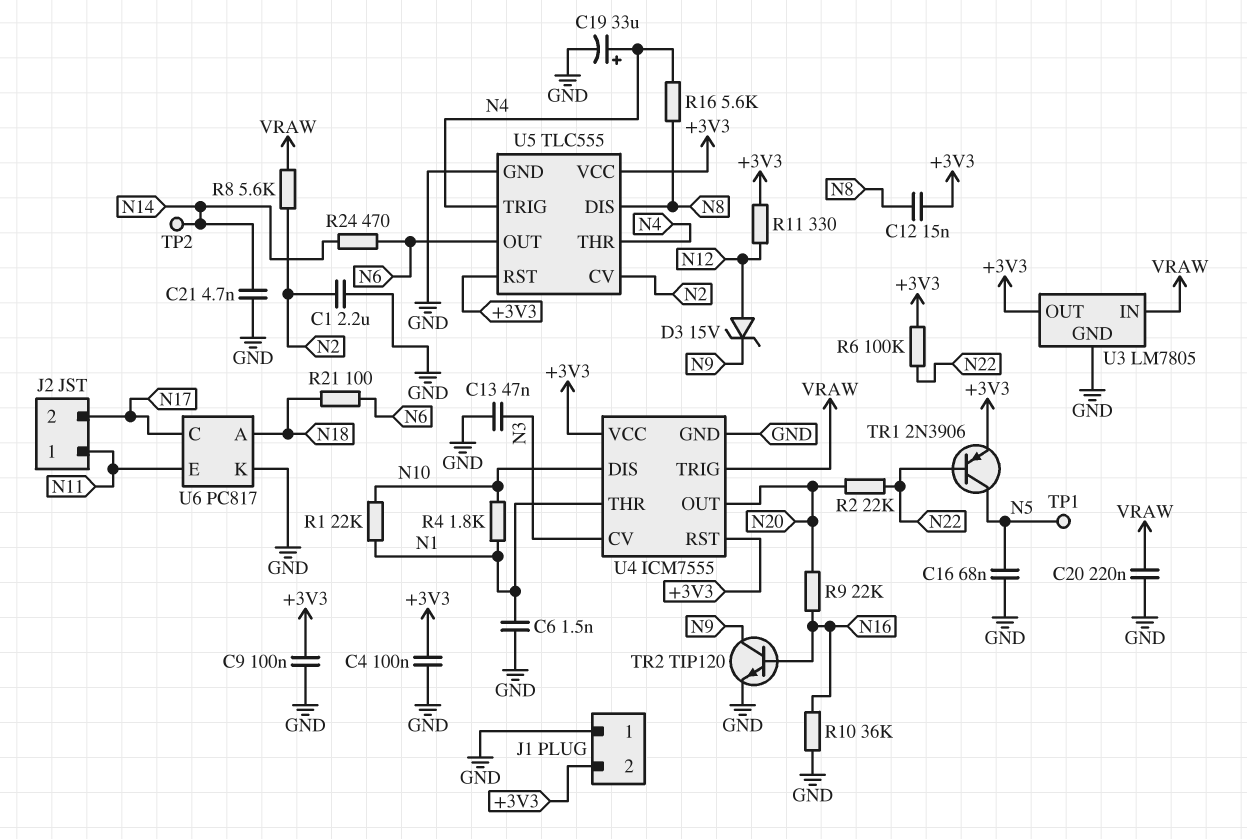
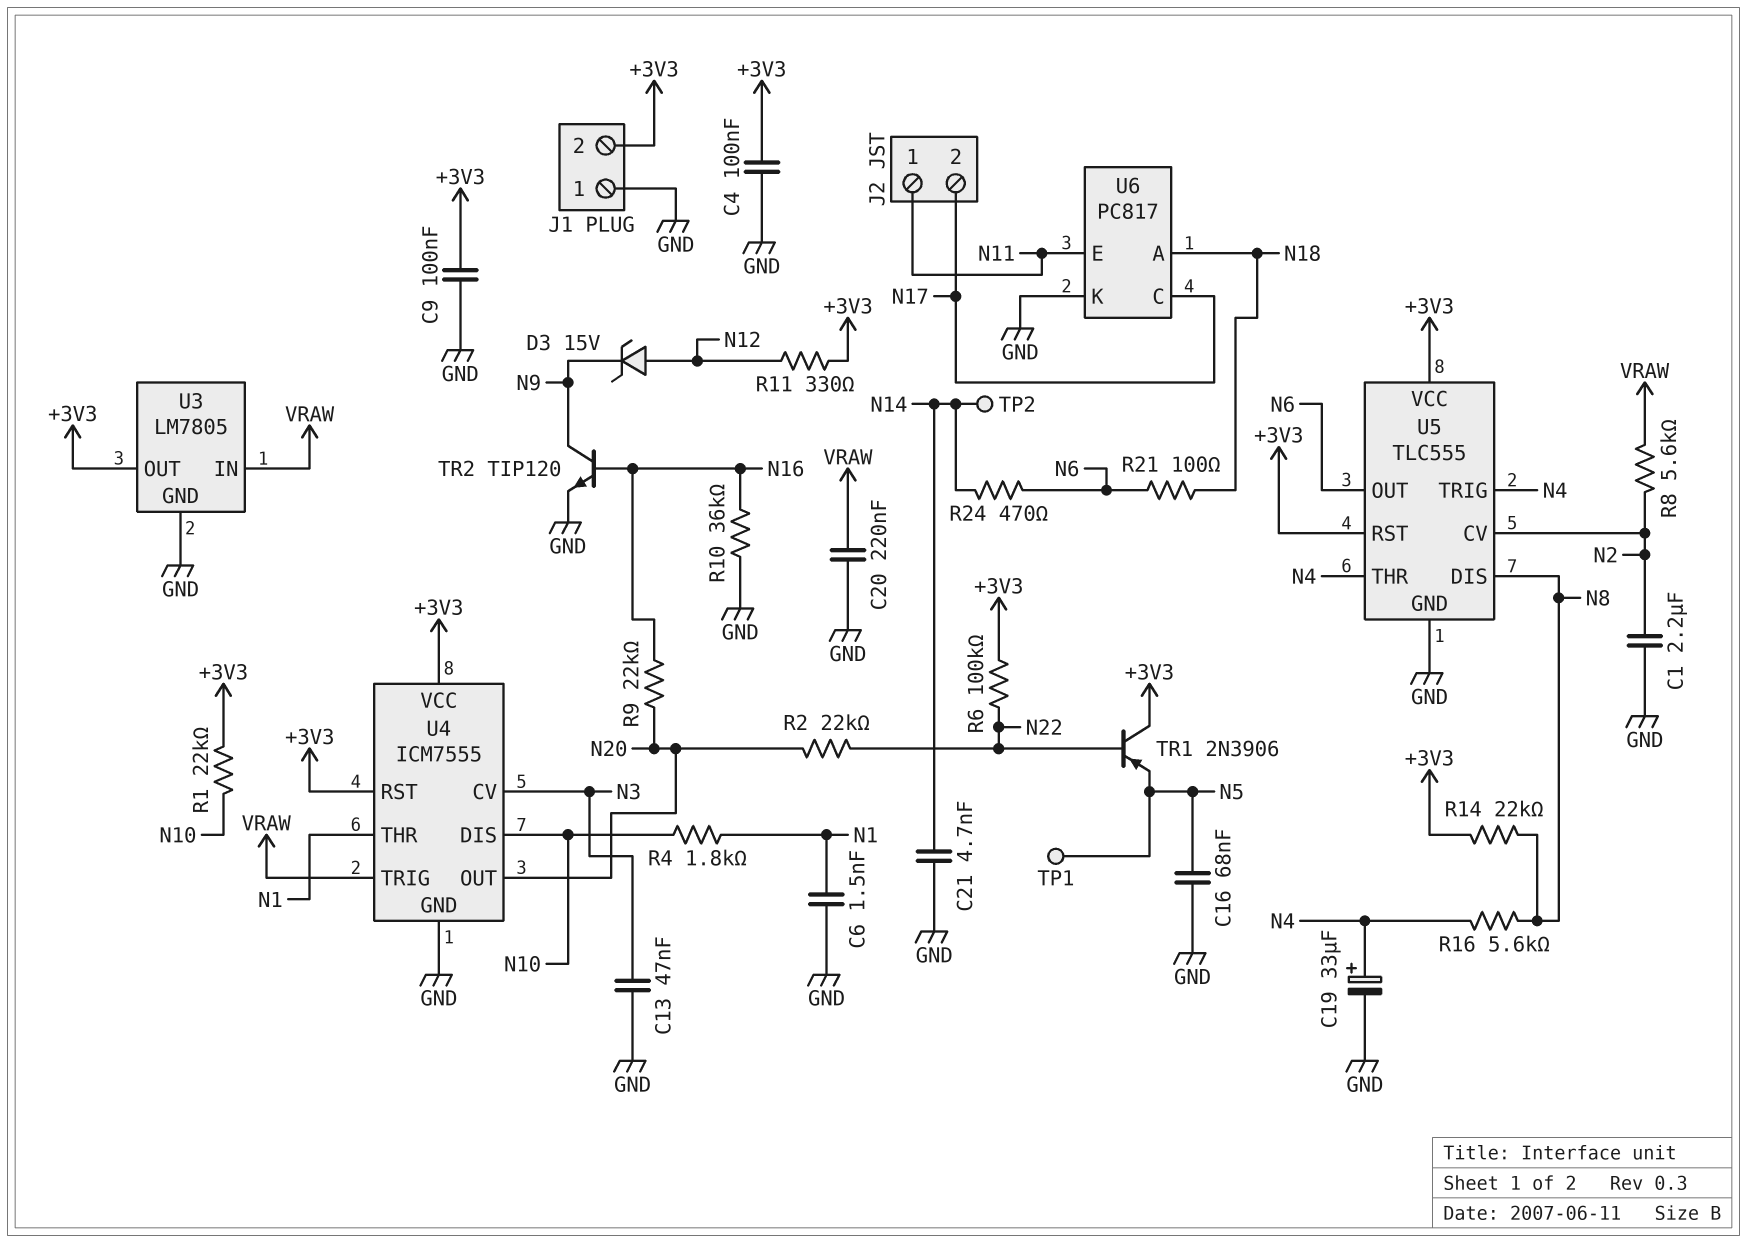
C12: 15nF (+3V3, N8) -> none
R1: 22k (N1, N10) -> 22k (+3V3, N10)
R14: none -> 22k (+3V3, N8)
TR1: PNP 2N3906 (B N22, C N5, E +3V3) -> PNP 2N3906 (B N22, C +3V3, E N5)

